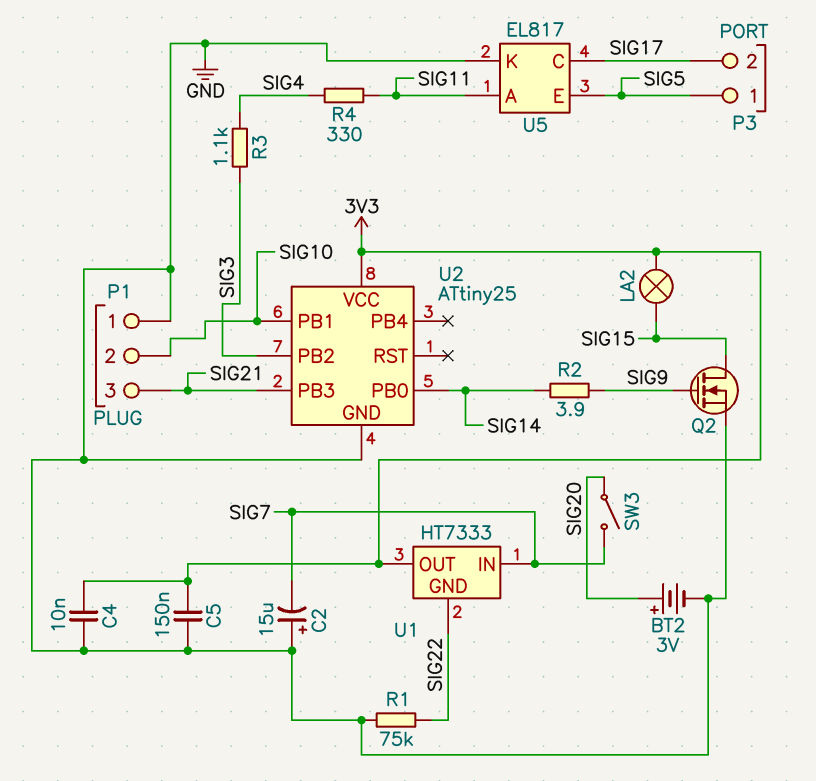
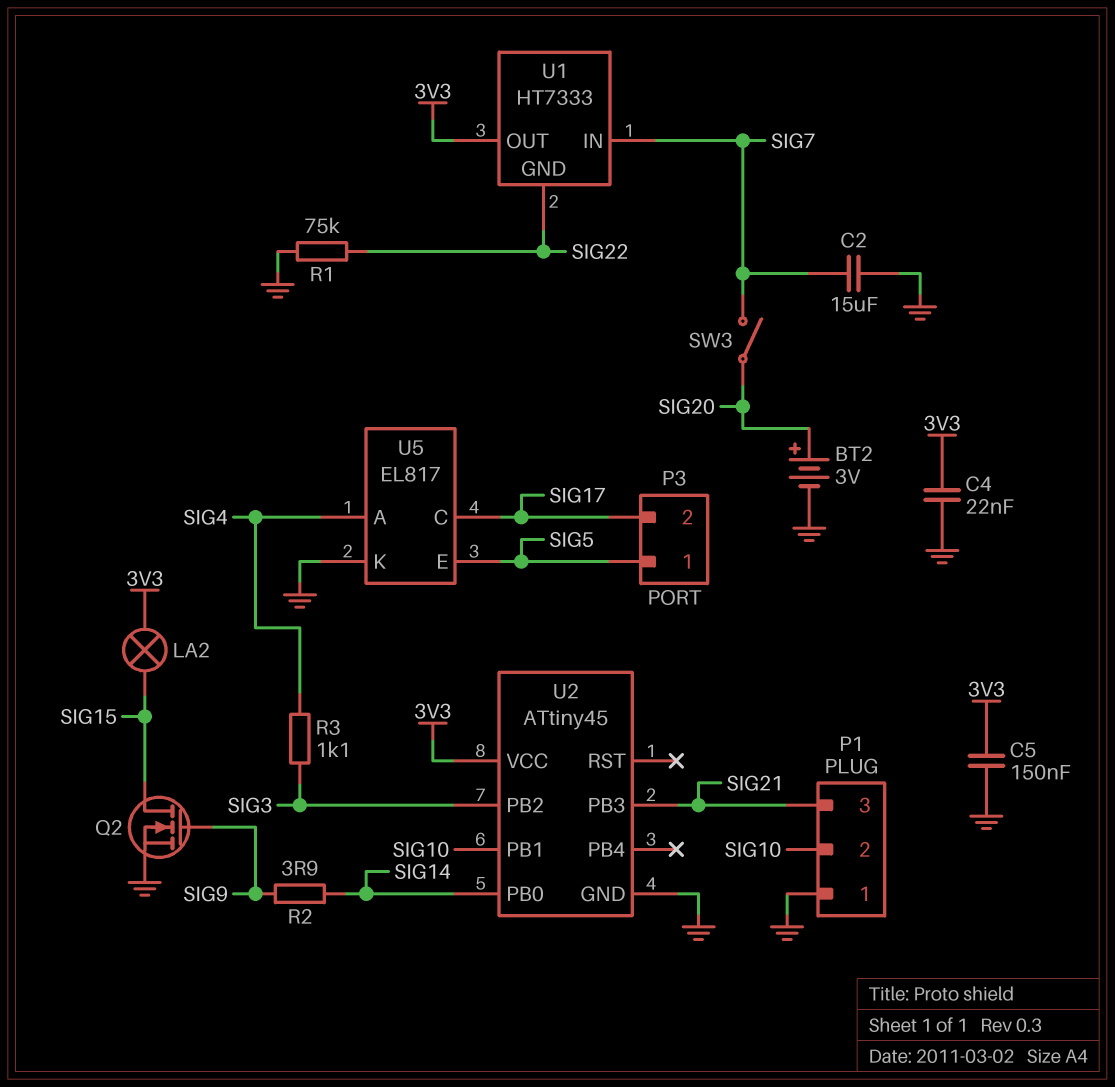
C2: 15uF (plus GND, minus SIG7) -> 15uF (GND, SIG7)
C4: 10nF (3V3, GND) -> 22nF (3V3, GND)
R4: 330 (SIG4, SIG11) -> none
U2: ATtiny25 -> ATtiny45
U5 pin A: SIG11 -> SIG4

